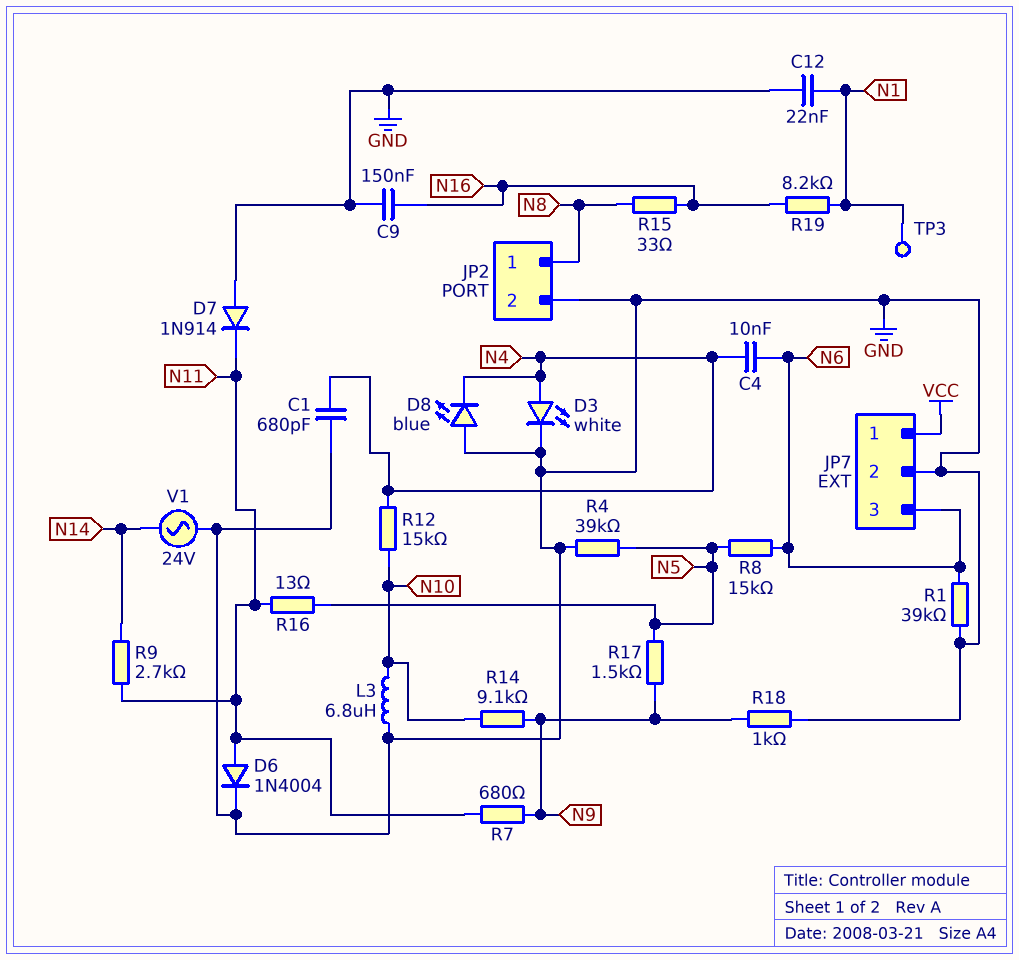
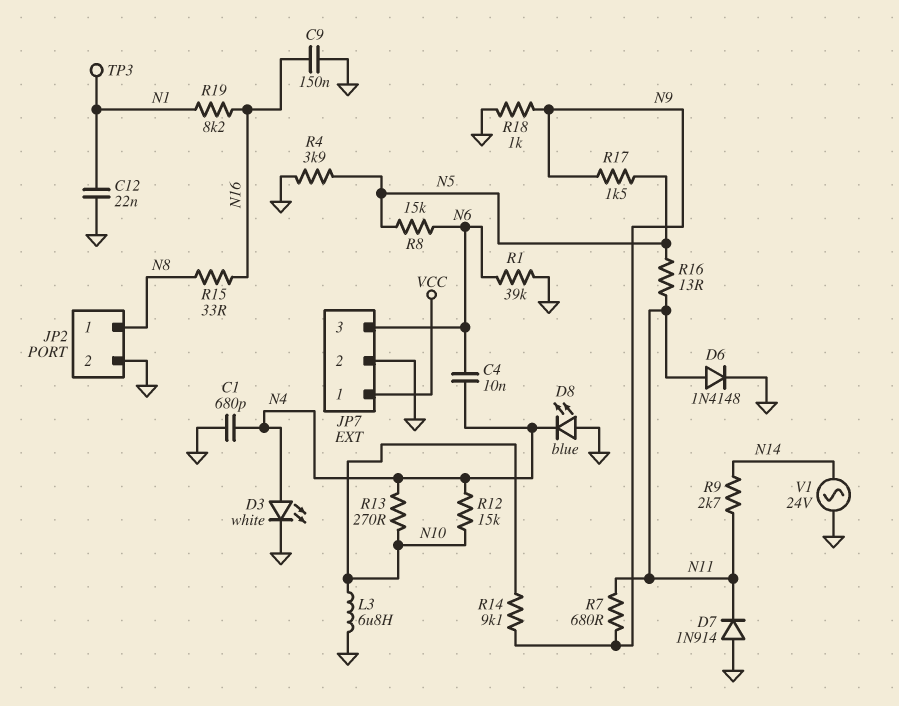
D6: diode 1N4004 (A N11, K GND) -> diode 1N4148 (A N11, K GND)
R4: 39k (GND, N5) -> 3.9k (GND, N5)
R13: none -> 270 (N4, N10)

